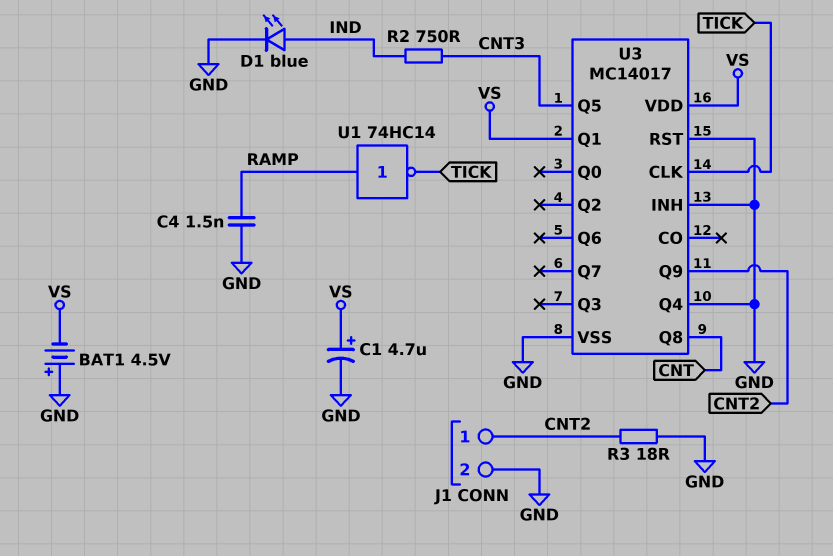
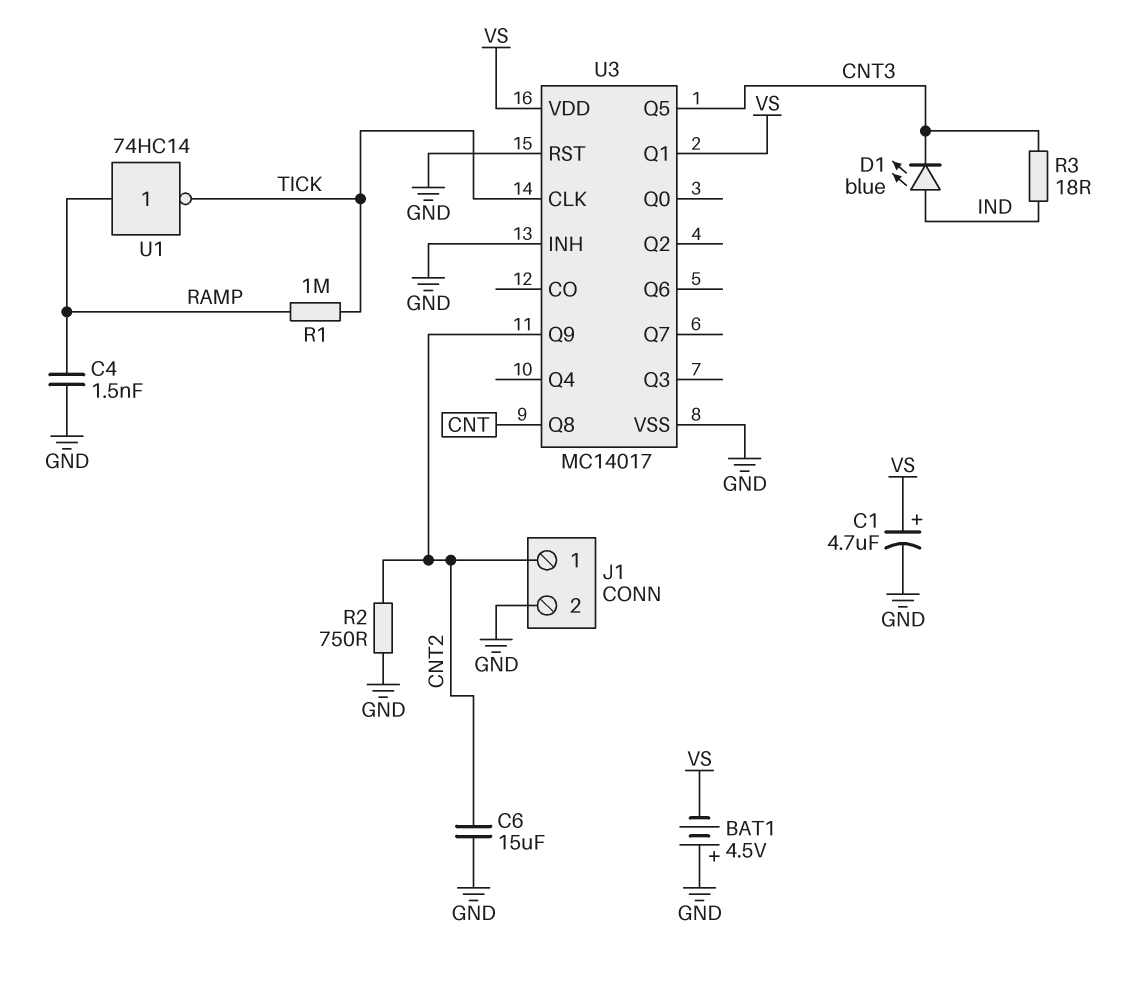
C6: none -> 15uF (CNT2, GND)
D1: LED blue (A IND, K GND) -> LED blue (A IND, K CNT3)
R1: none -> 1M (RAMP, TICK)
R2: 750 (CNT3, IND) -> 750 (CNT2, GND)
R3: 18 (CNT2, GND) -> 18 (CNT3, IND)
U3 pin Q4: GND -> none

